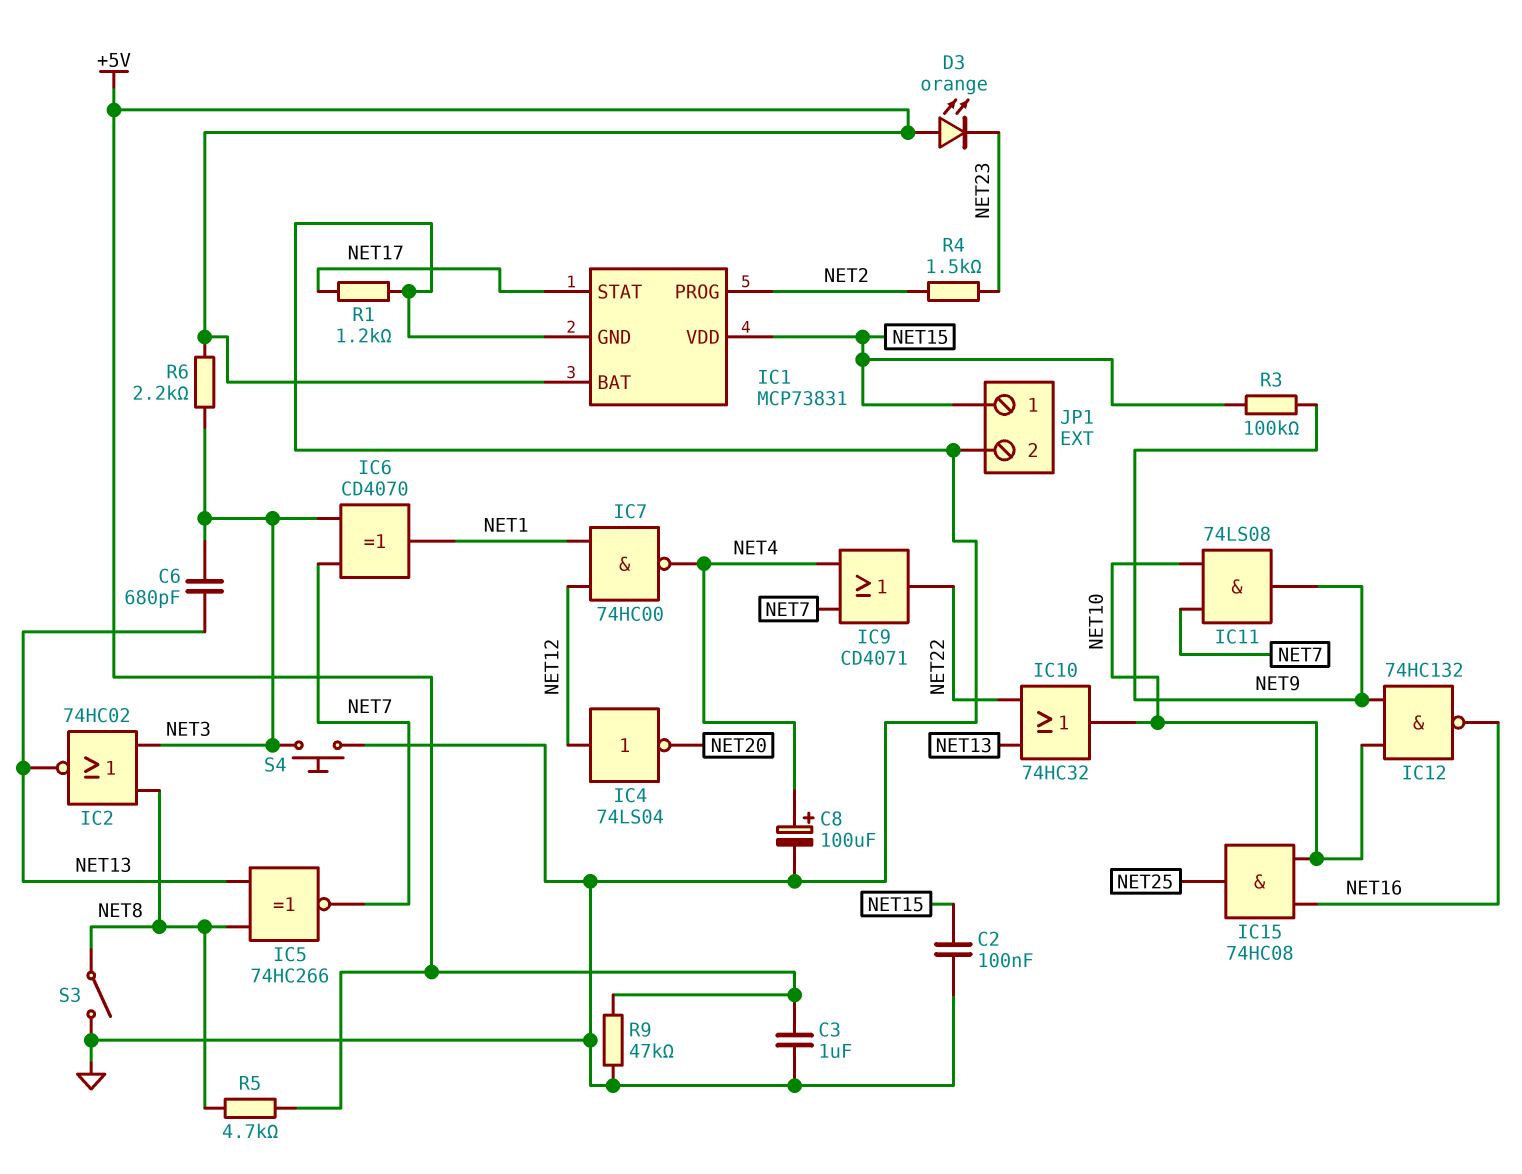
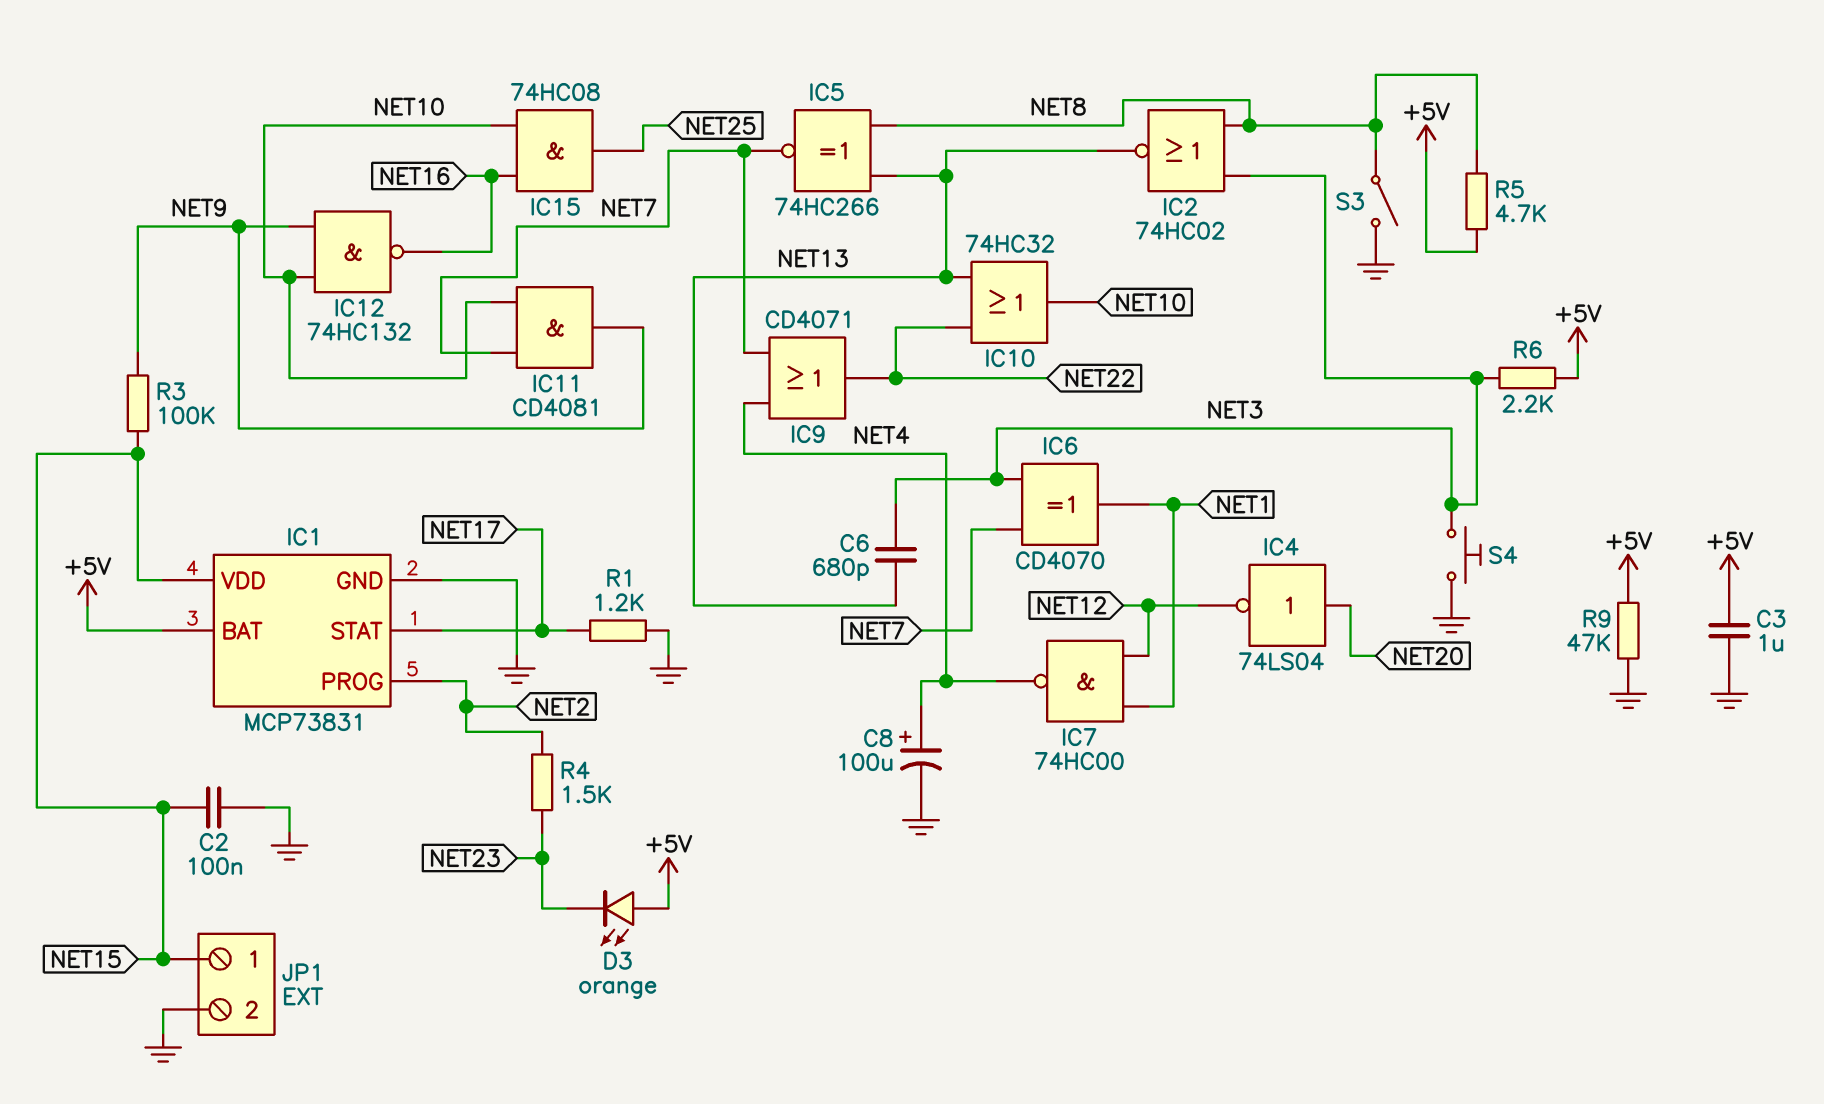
IC4: NOT 74LS04 (in NET12, out NET20) -> NOT 74LS04 (in NET20, out NET12)
IC11: AND 74LS08 (in NET7, in NET10, out NET9) -> AND CD4081 (in NET7, in NET10, out NET9)

